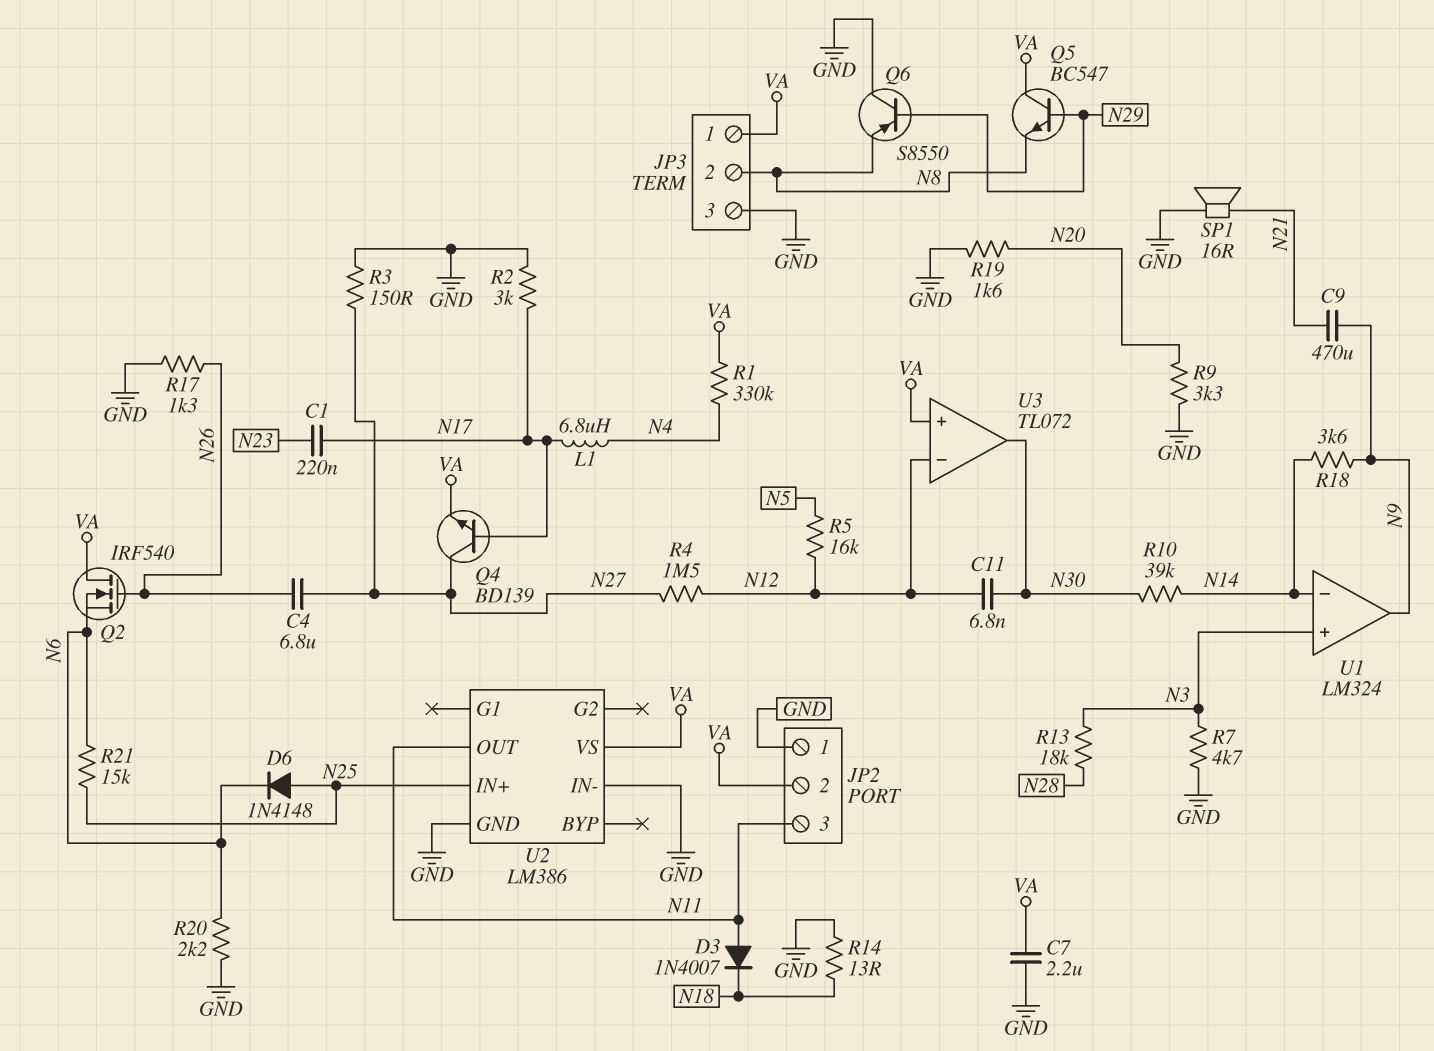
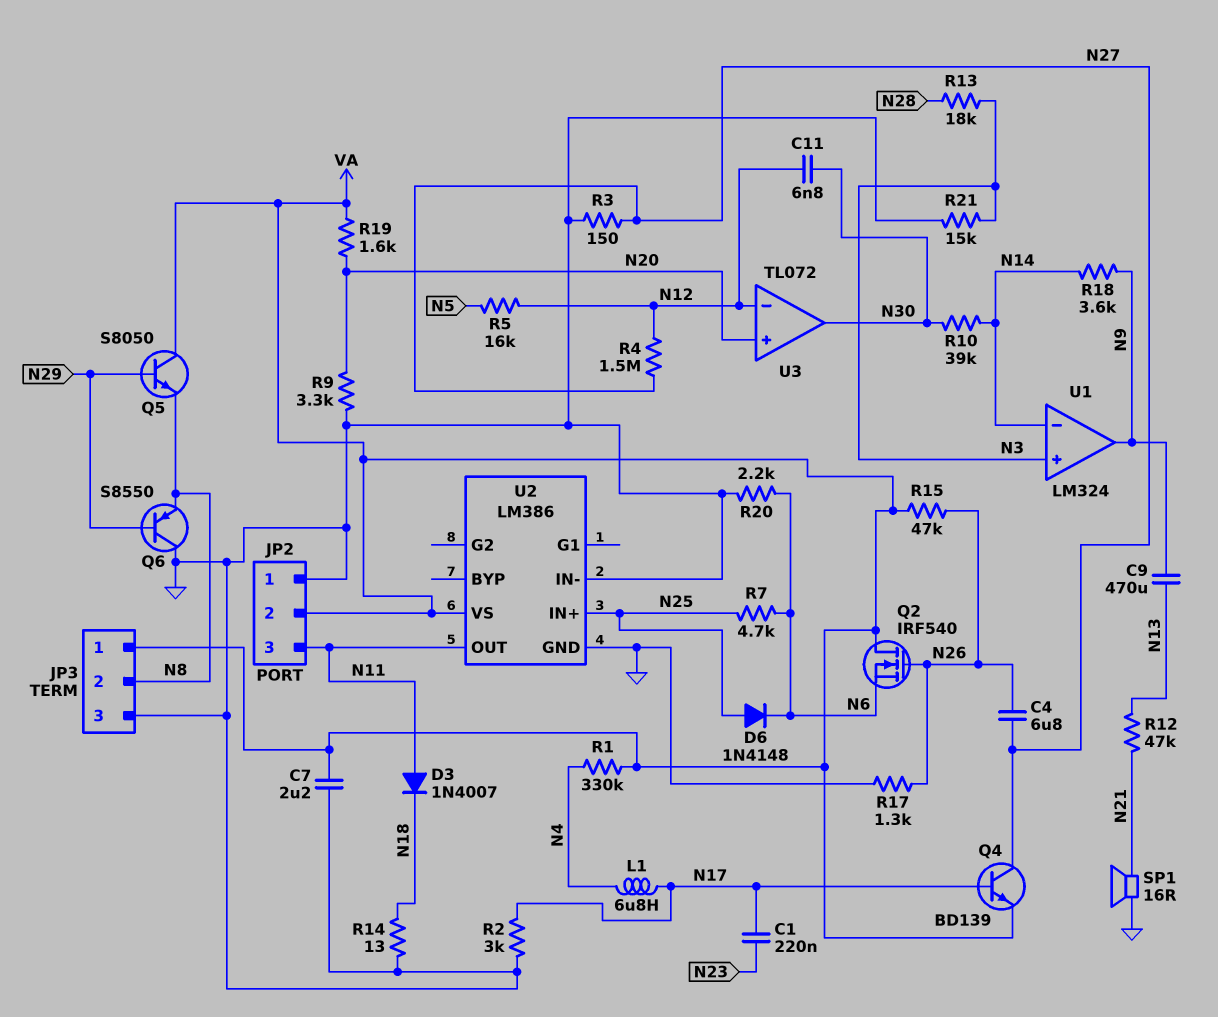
C9: 470uF (N9, N21) -> 470uF (N9, N13)
Q5: NPN BC547 (B N29, C VA, E N8) -> NPN S8050 (B N29, C VA, E N8)
R7: 4.7k (GND, N3) -> 4.7k (N6, N25)
R12: none -> 47k (N13, N21)
R15: none -> 47k (N26, VA)
R19: 1.6k (GND, N20) -> 1.6k (N20, VA)
R21: 15k (N6, N25) -> 15k (GND, N3)
U3 pin in+: VA -> N20

